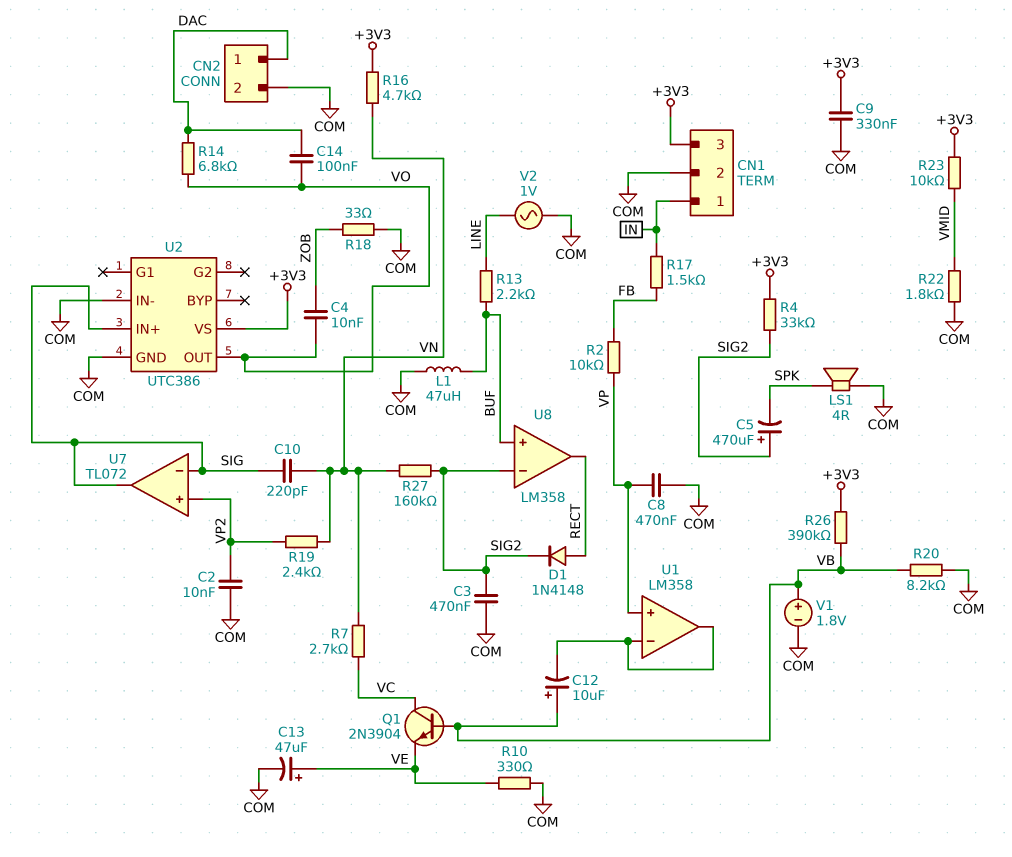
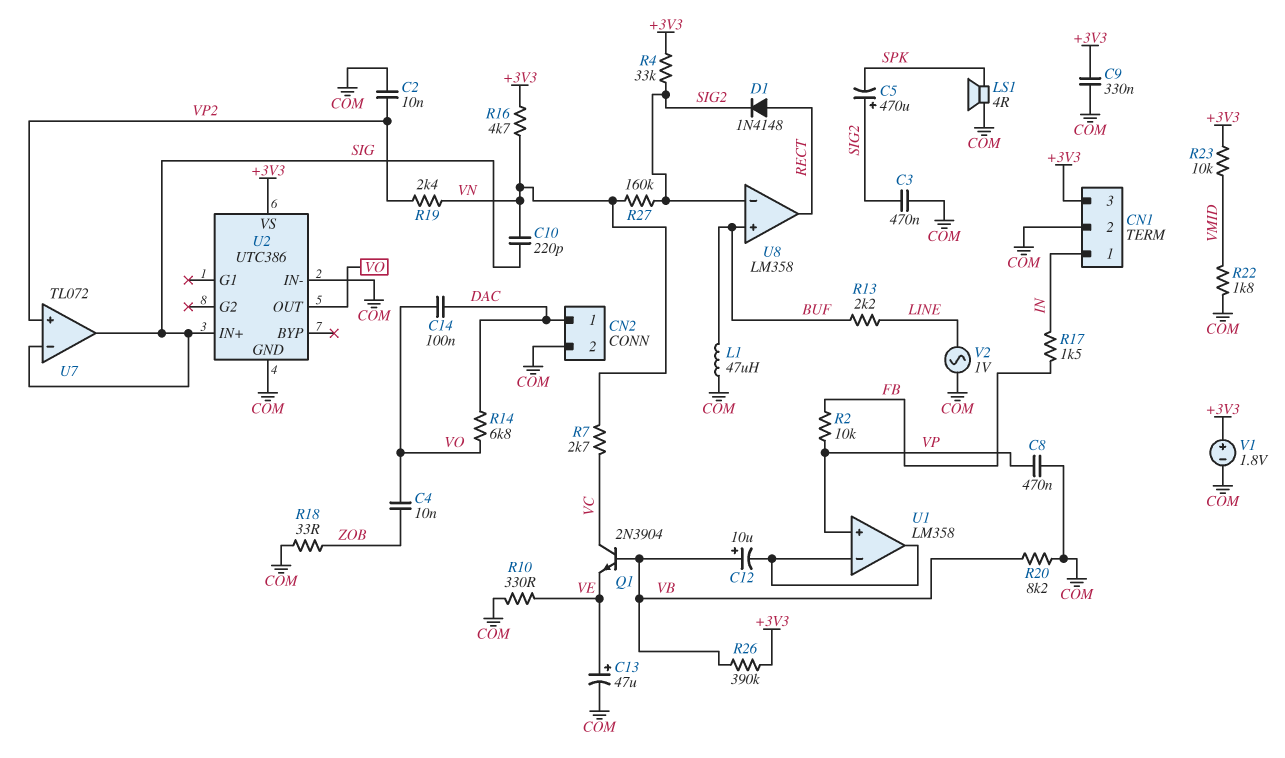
V1: 1.8V (plus VB, minus COM) -> 1.8V (plus +3V3, minus COM)

